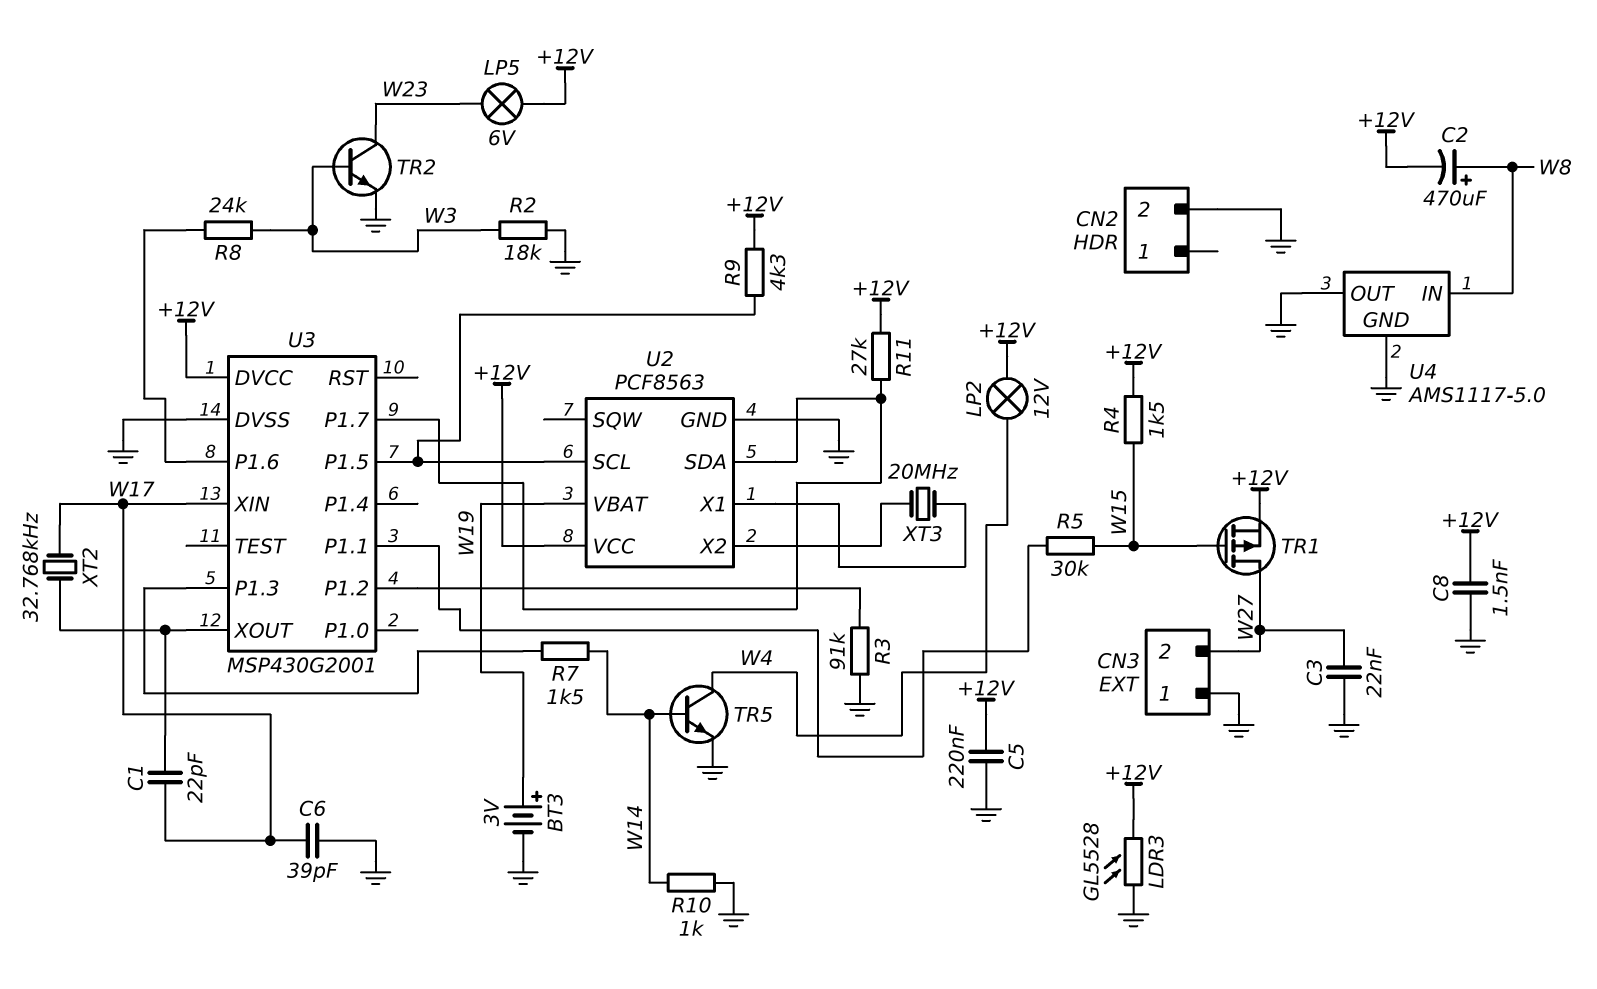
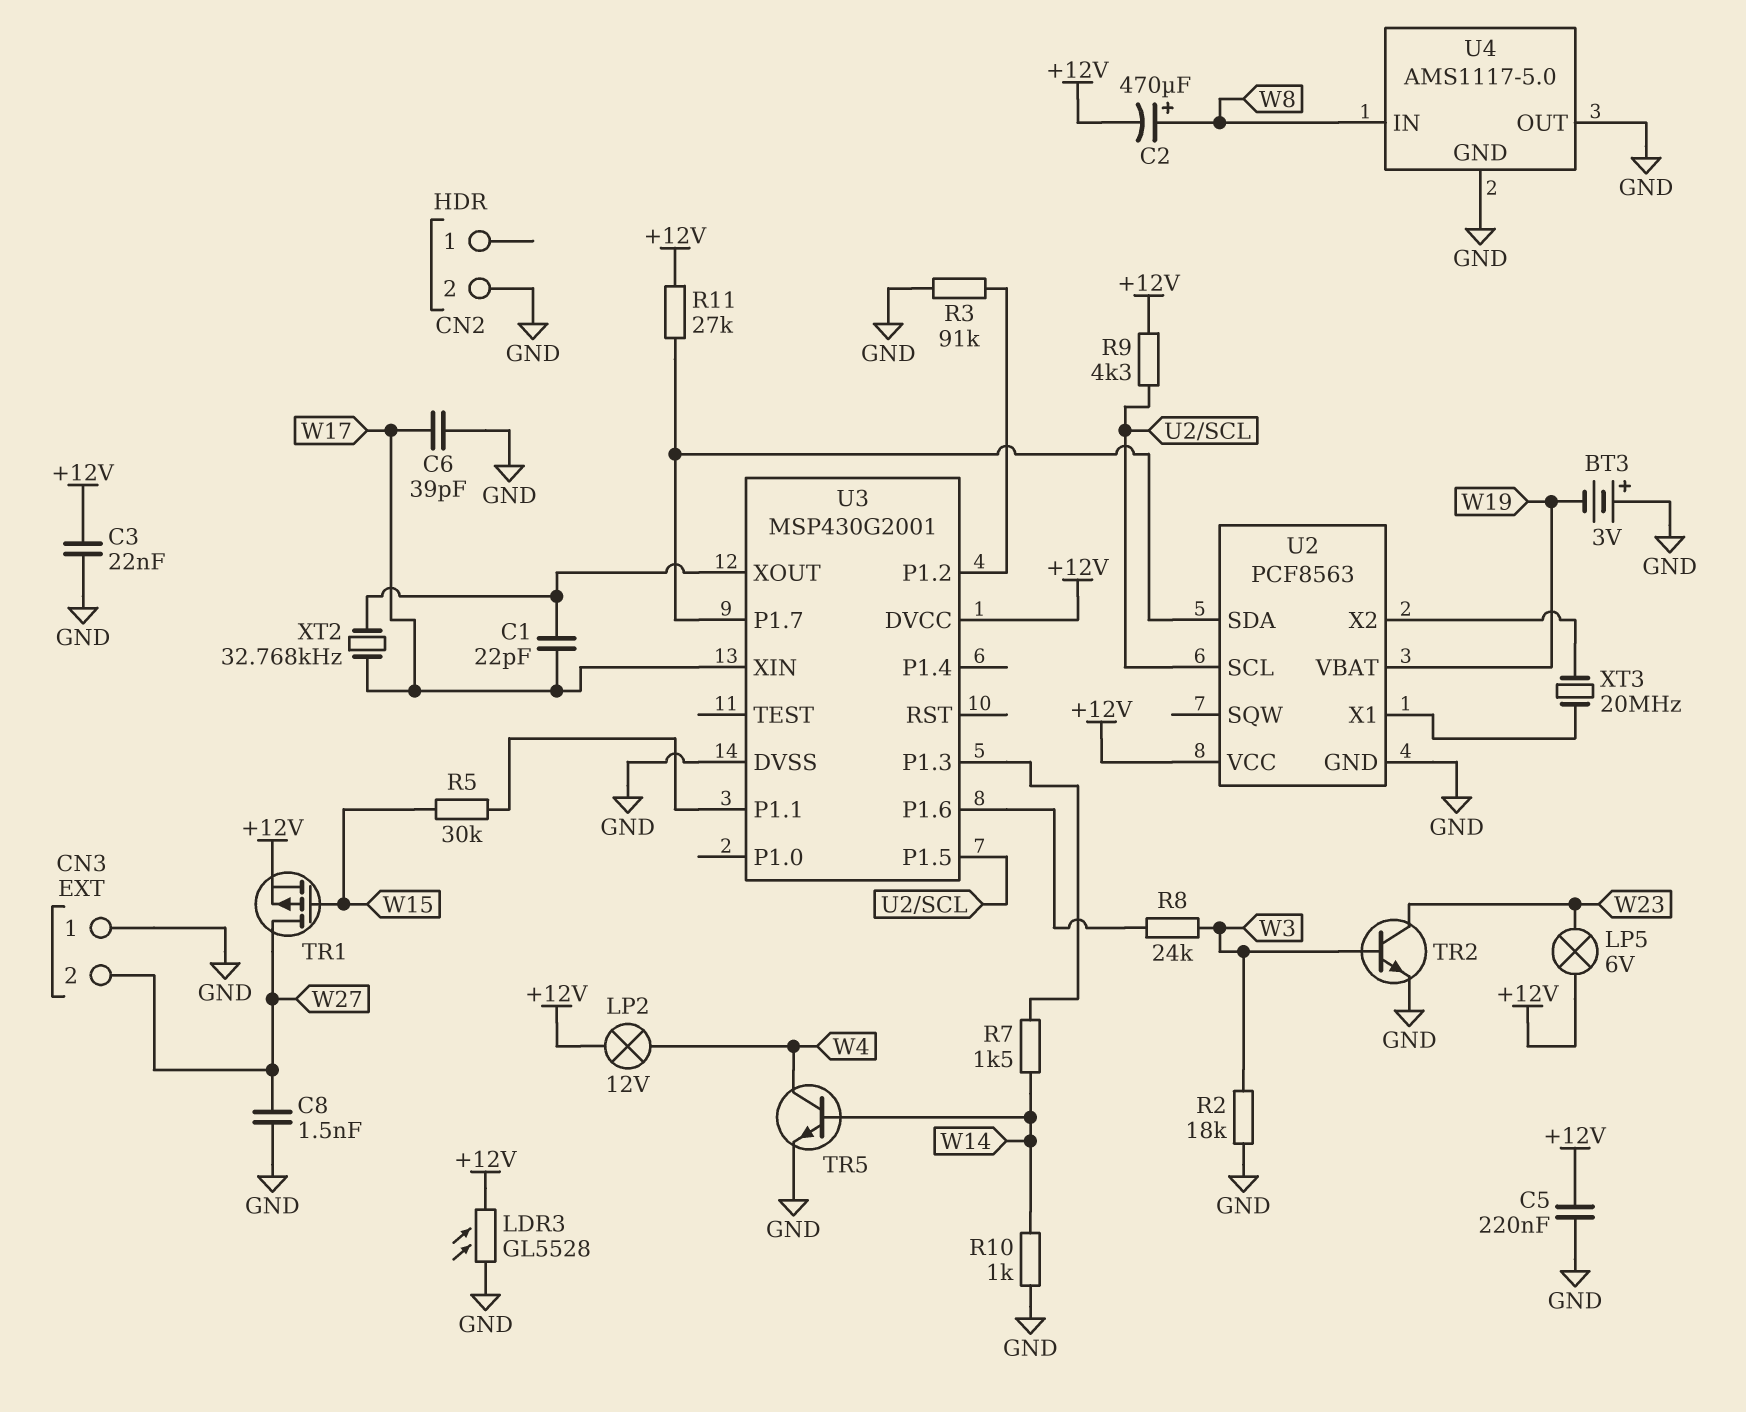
BT3: 3V (plus W19, minus GND) -> 3V (plus GND, minus W19)
C3: 22nF (GND, W27) -> 22nF (+12V, GND)
C8: 1.5nF (+12V, GND) -> 1.5nF (GND, W27)
R4: 1.5k (+12V, W15) -> none

